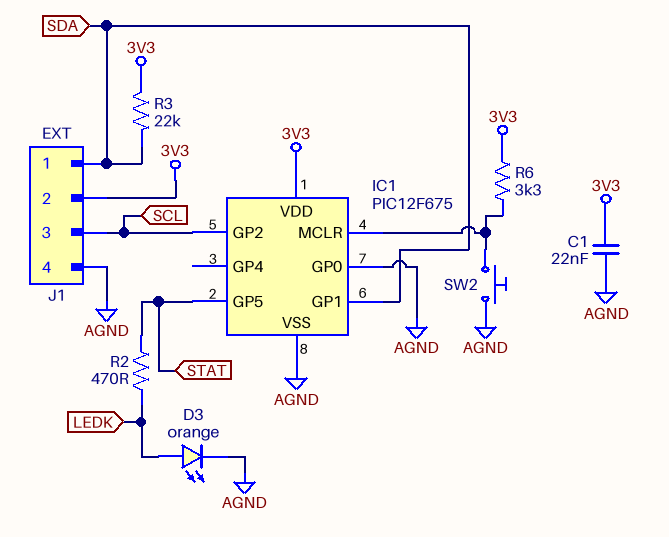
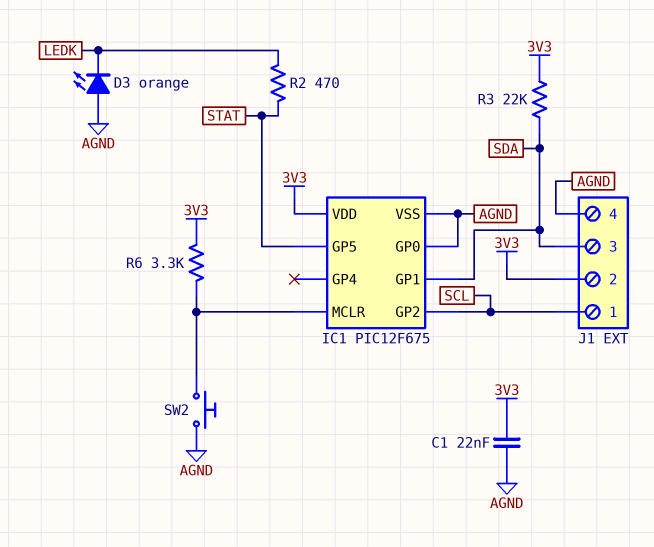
D3: LED orange (A LEDK, K AGND) -> LED orange (A AGND, K LEDK)
J1 pin 1: SDA -> SCL
J1 pin 3: SCL -> SDA

